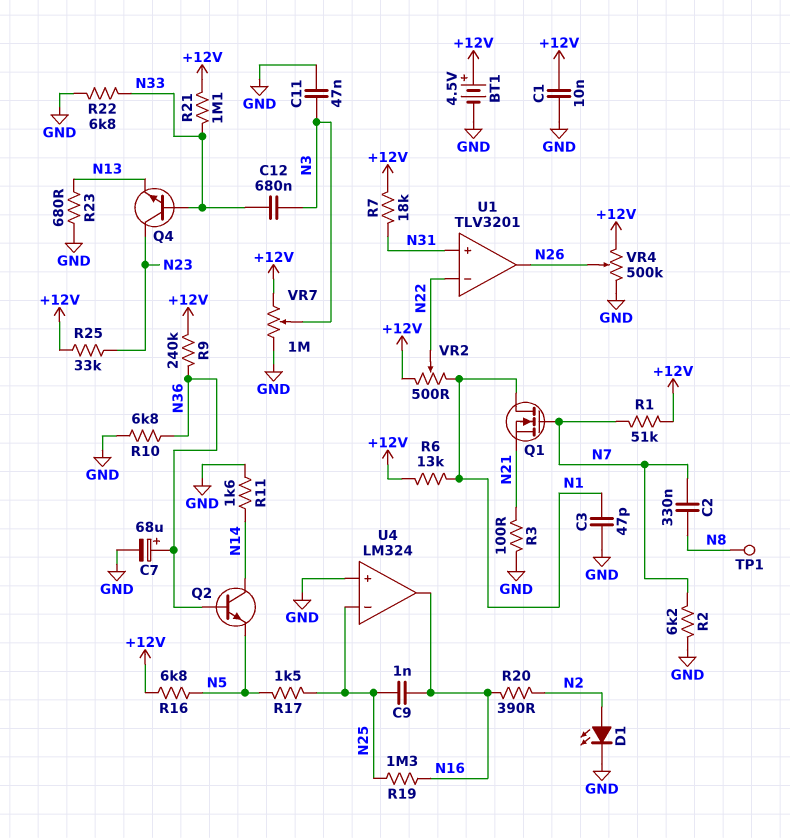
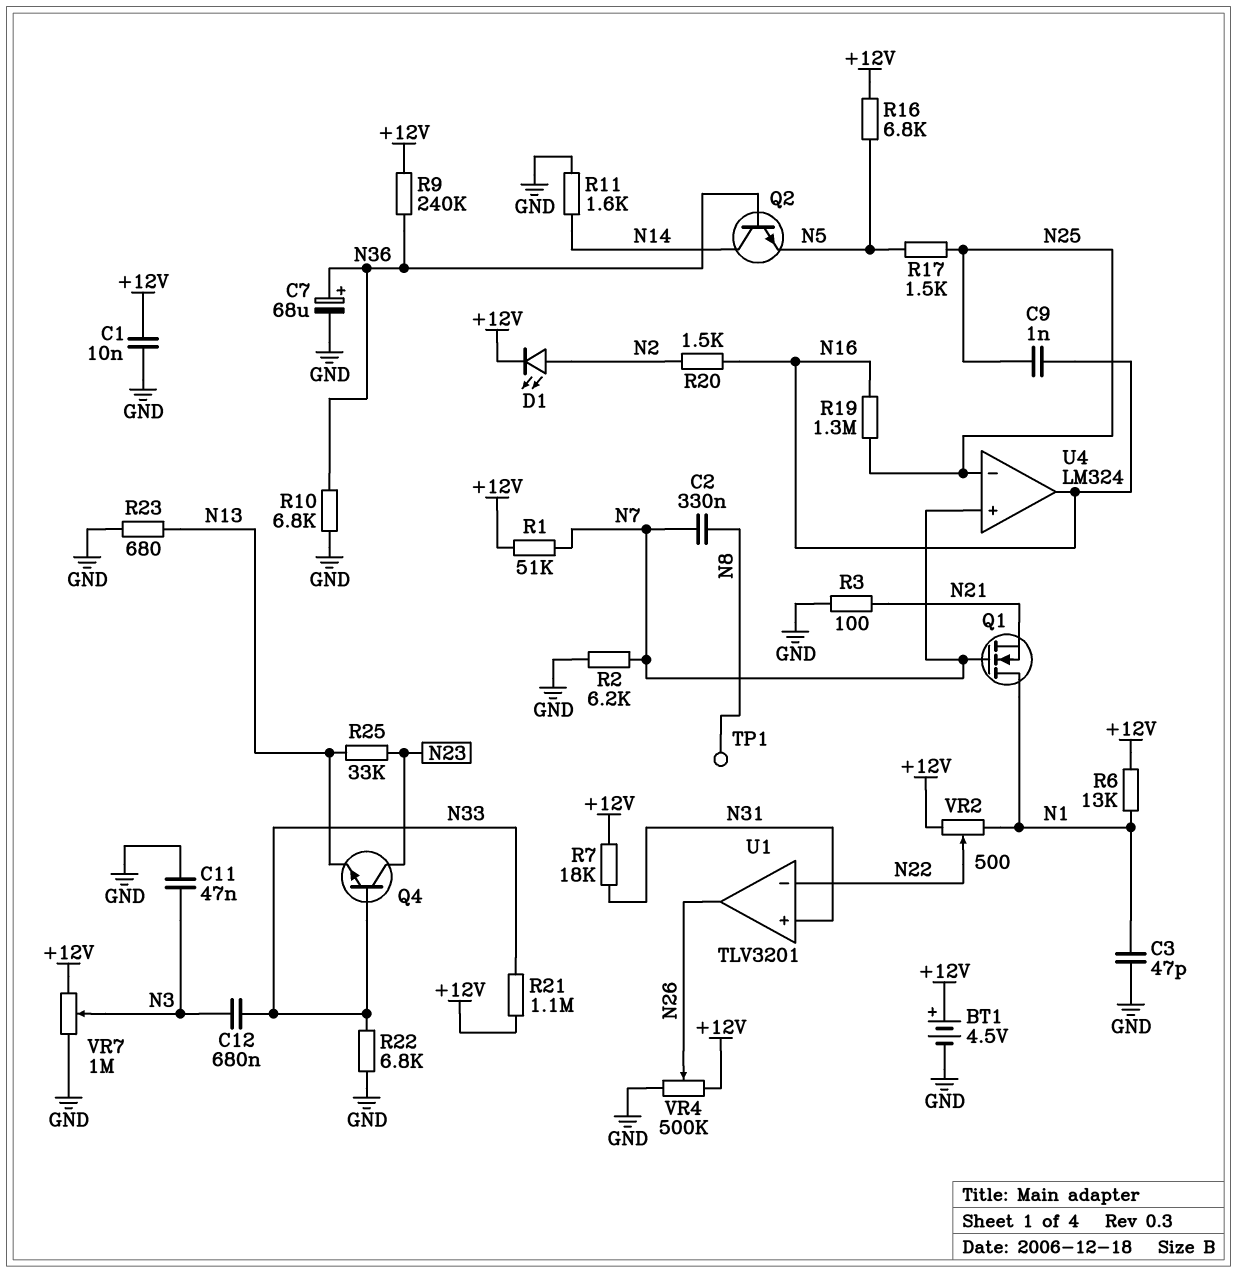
D1: LED (A N2, K GND) -> LED (A N2, K +12V)
R20: 390 (N2, N16) -> 1.5k (N2, N16)
R25: 33k (+12V, N23) -> 33k (N13, N23)
U4 pin in+: GND -> N7

